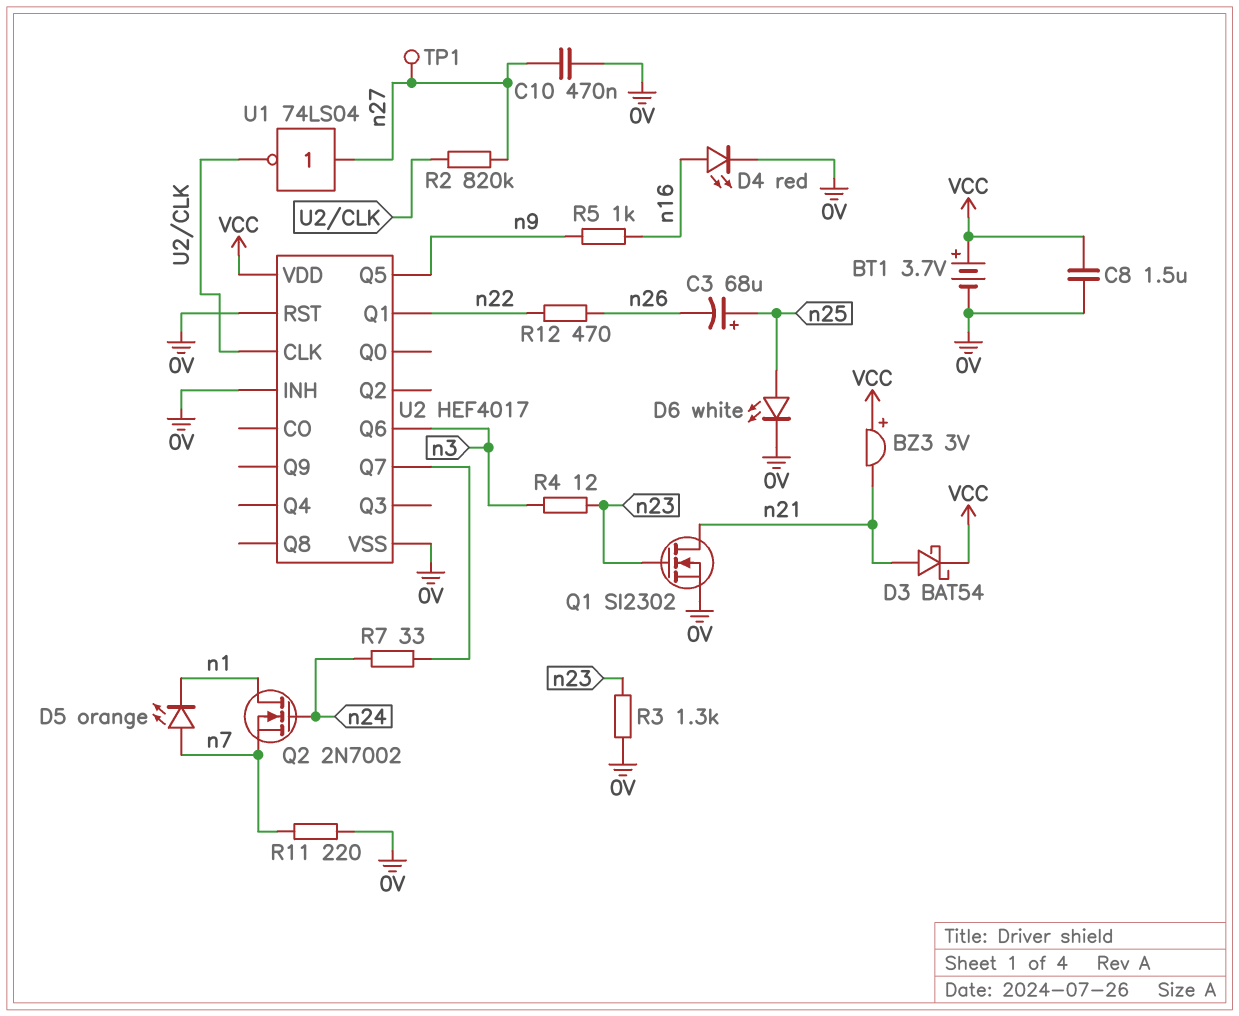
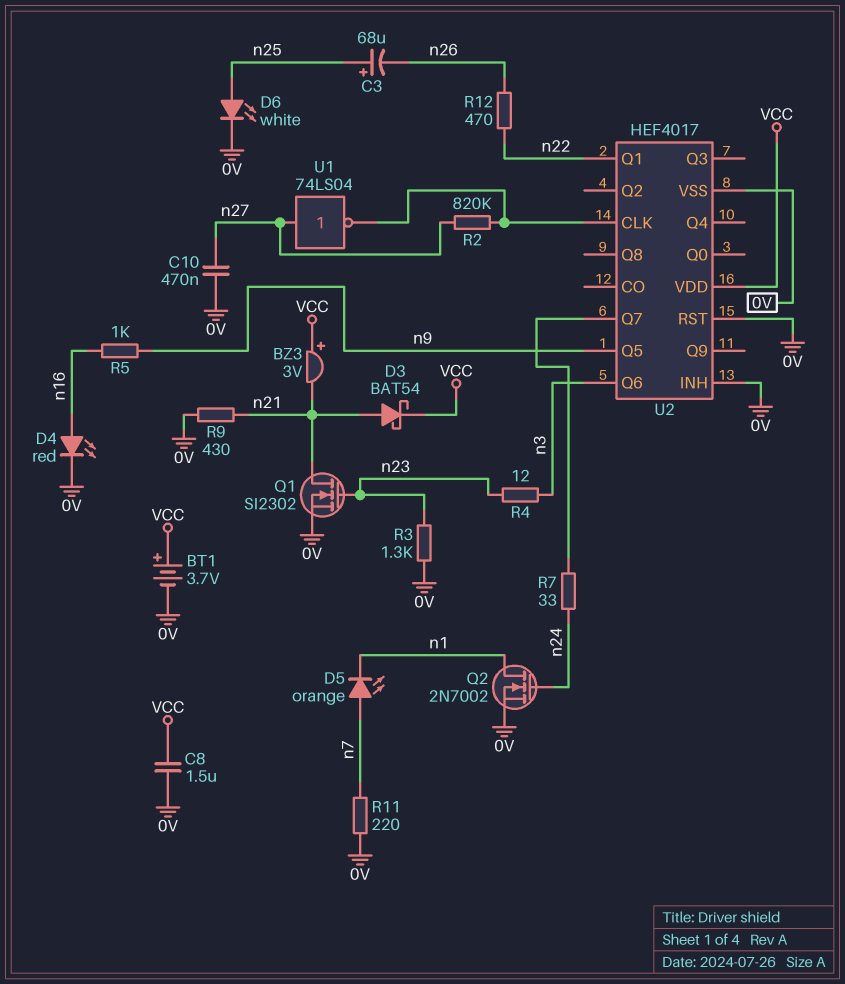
Q2: NMOS 2N7002 (G n24, D n1, S n7) -> NMOS 2N7002 (G n24, D n1, S 0V)
R9: none -> 430 (0V, n21)
TP1: test point (n27) -> none

